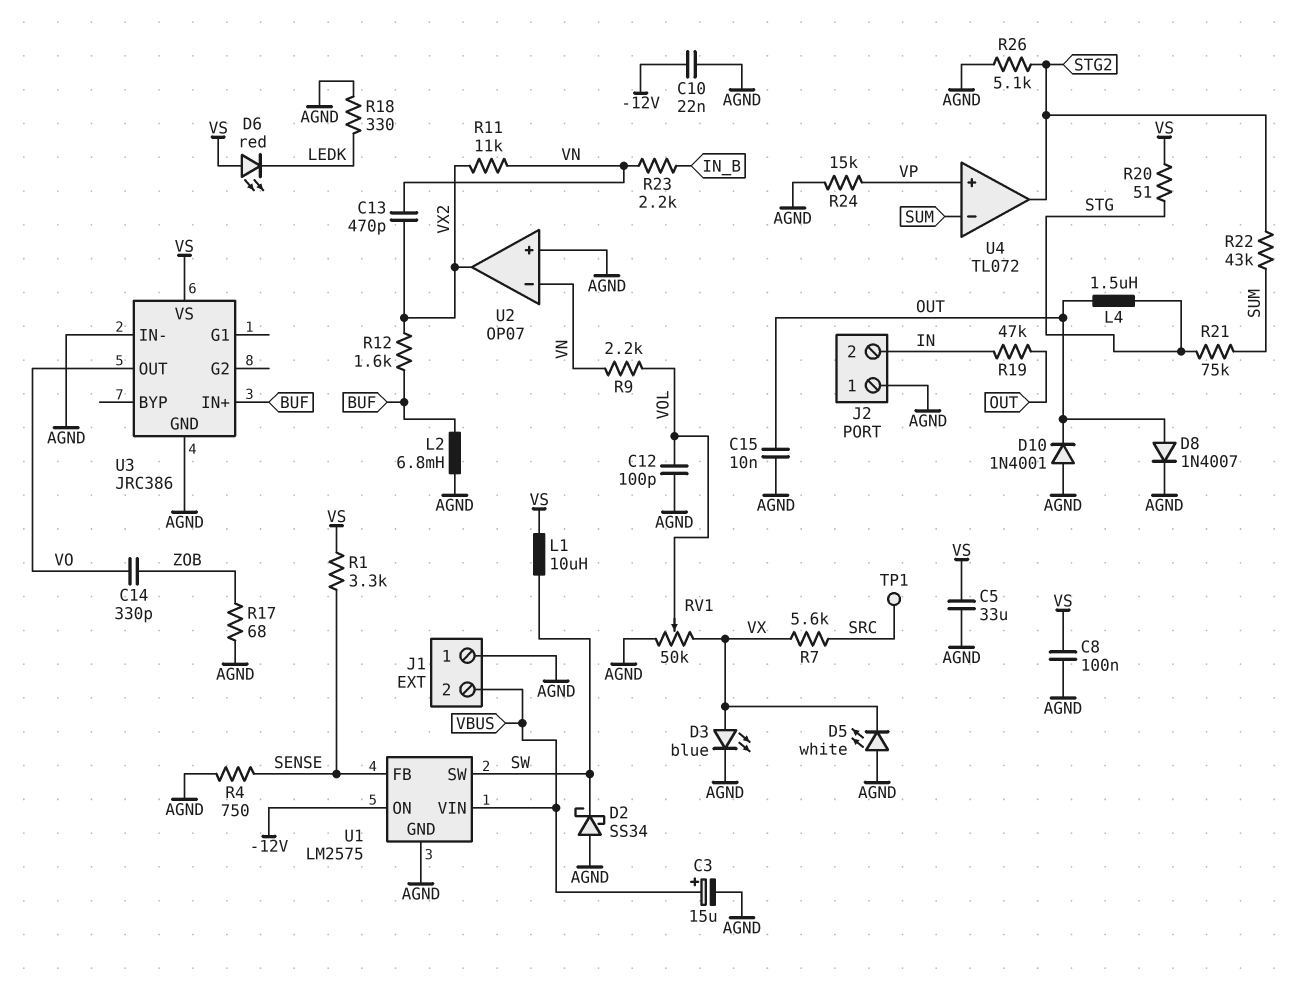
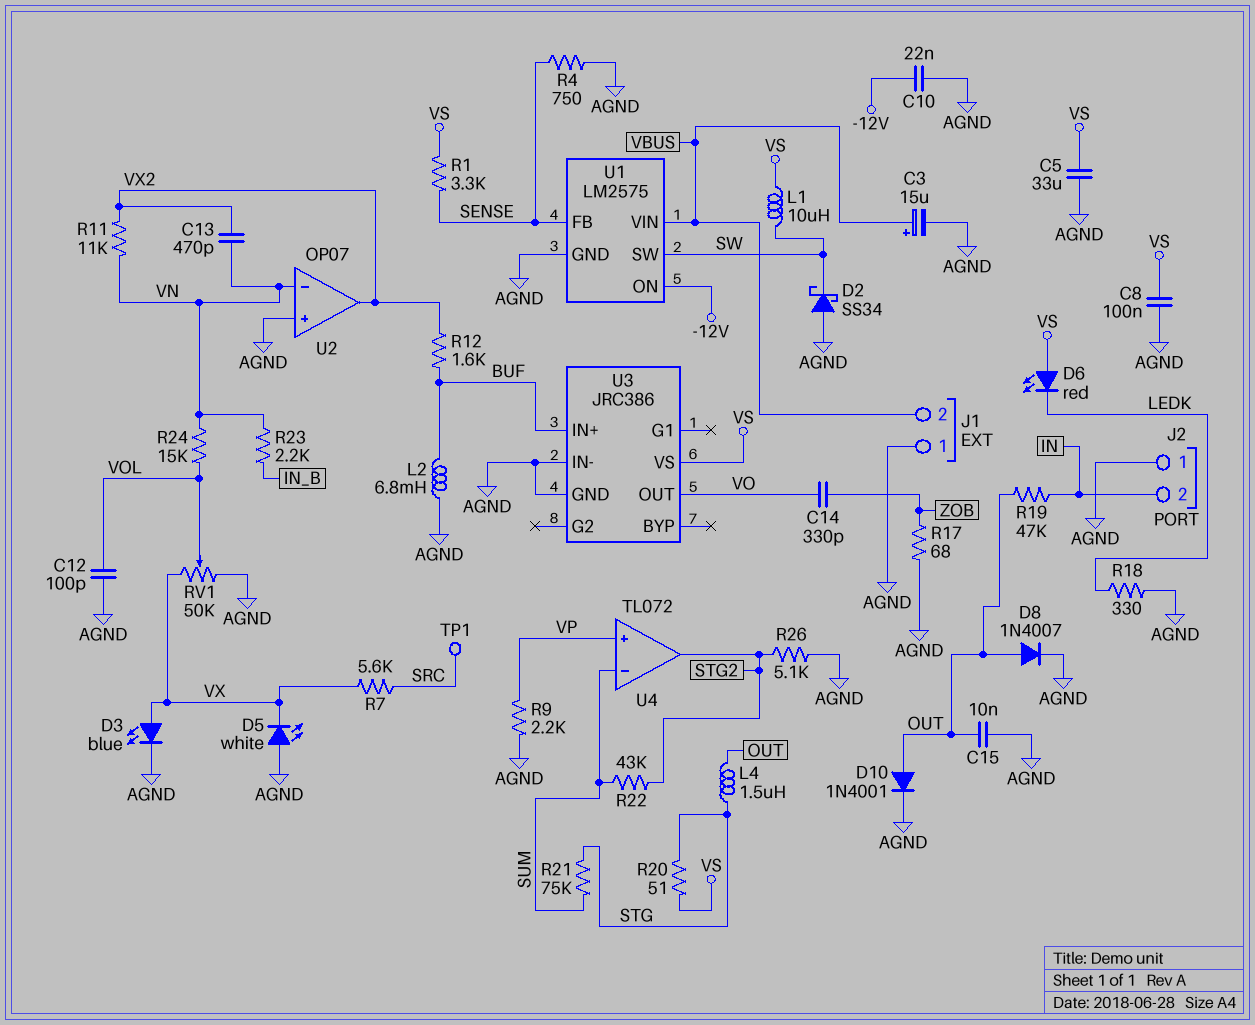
D10: diode 1N4001 (A AGND, K OUT) -> diode 1N4001 (A OUT, K AGND)
R9: 2.2k (VN, VOL) -> 2.2k (AGND, VP)
R24: 15k (AGND, VP) -> 15k (VN, VOL)

